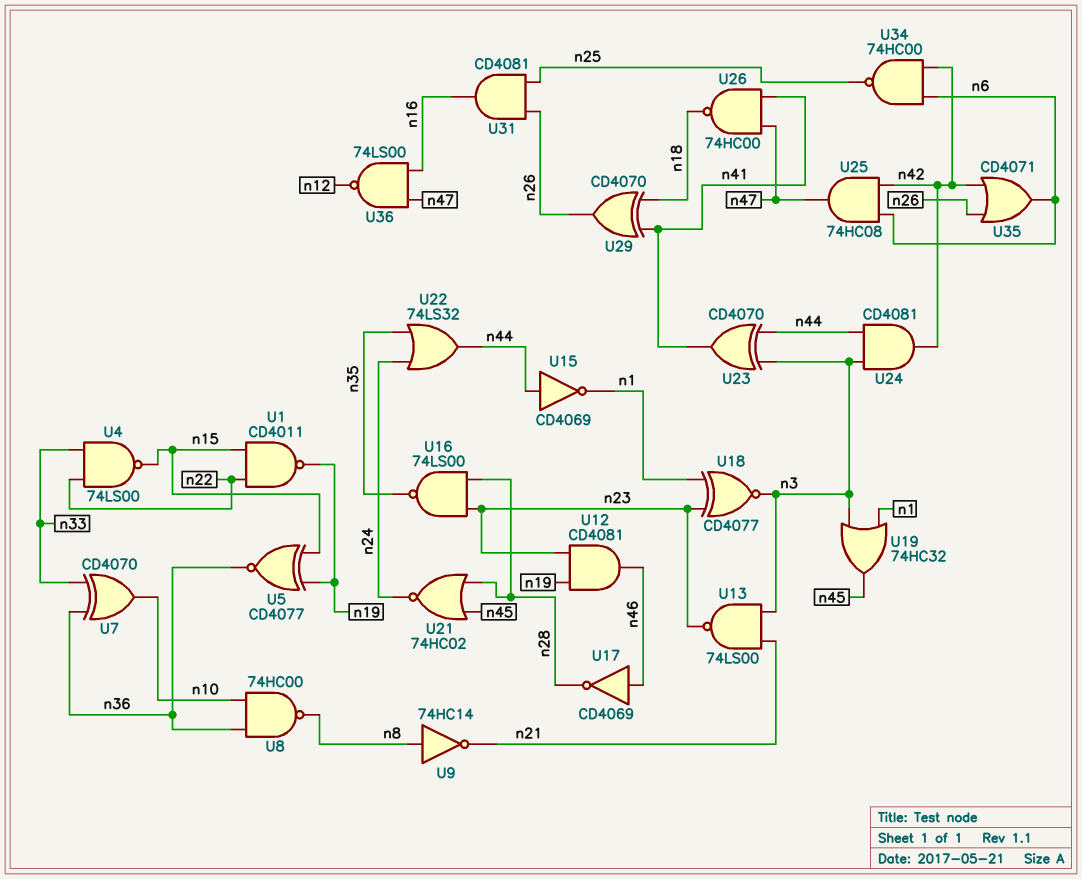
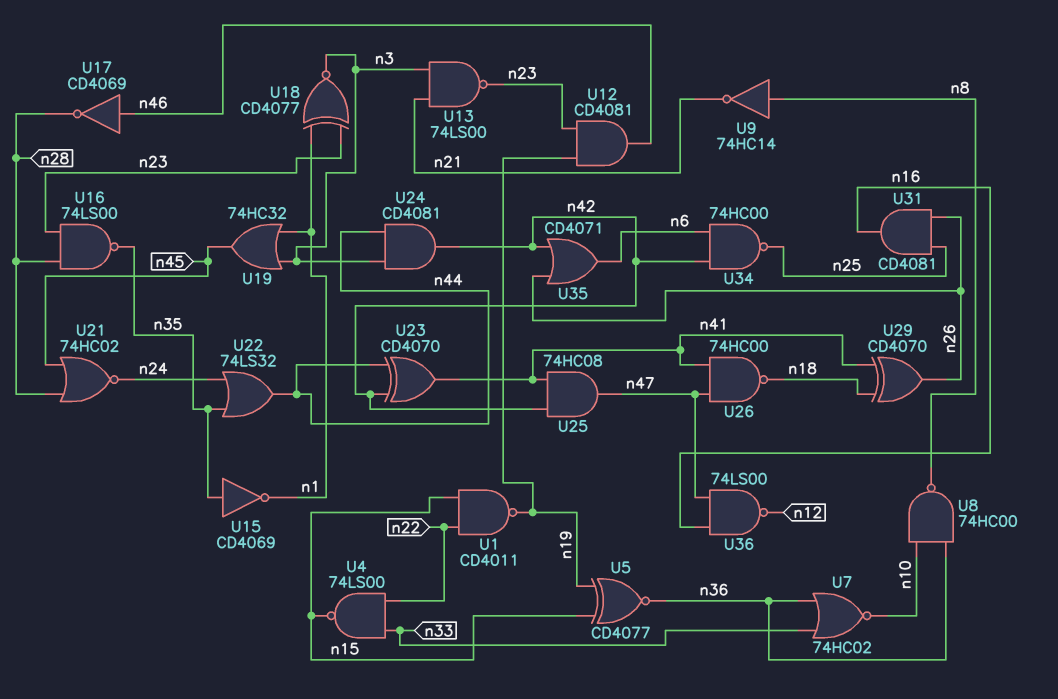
U7: XOR CD4070 (in n33, in n36, out n10) -> NOR 74HC02 (in n33, in n36, out n10)
U15: NOT CD4069 (in n44, out n1) -> NOT CD4069 (in n35, out n1)
U23: XOR CD4070 (in n3, in n44, out n41) -> XOR CD4070 (in n42, in n44, out n41)
U25: AND 74HC08 (in n6, in n42, out n47) -> AND 74HC08 (in n41, in n42, out n47)

